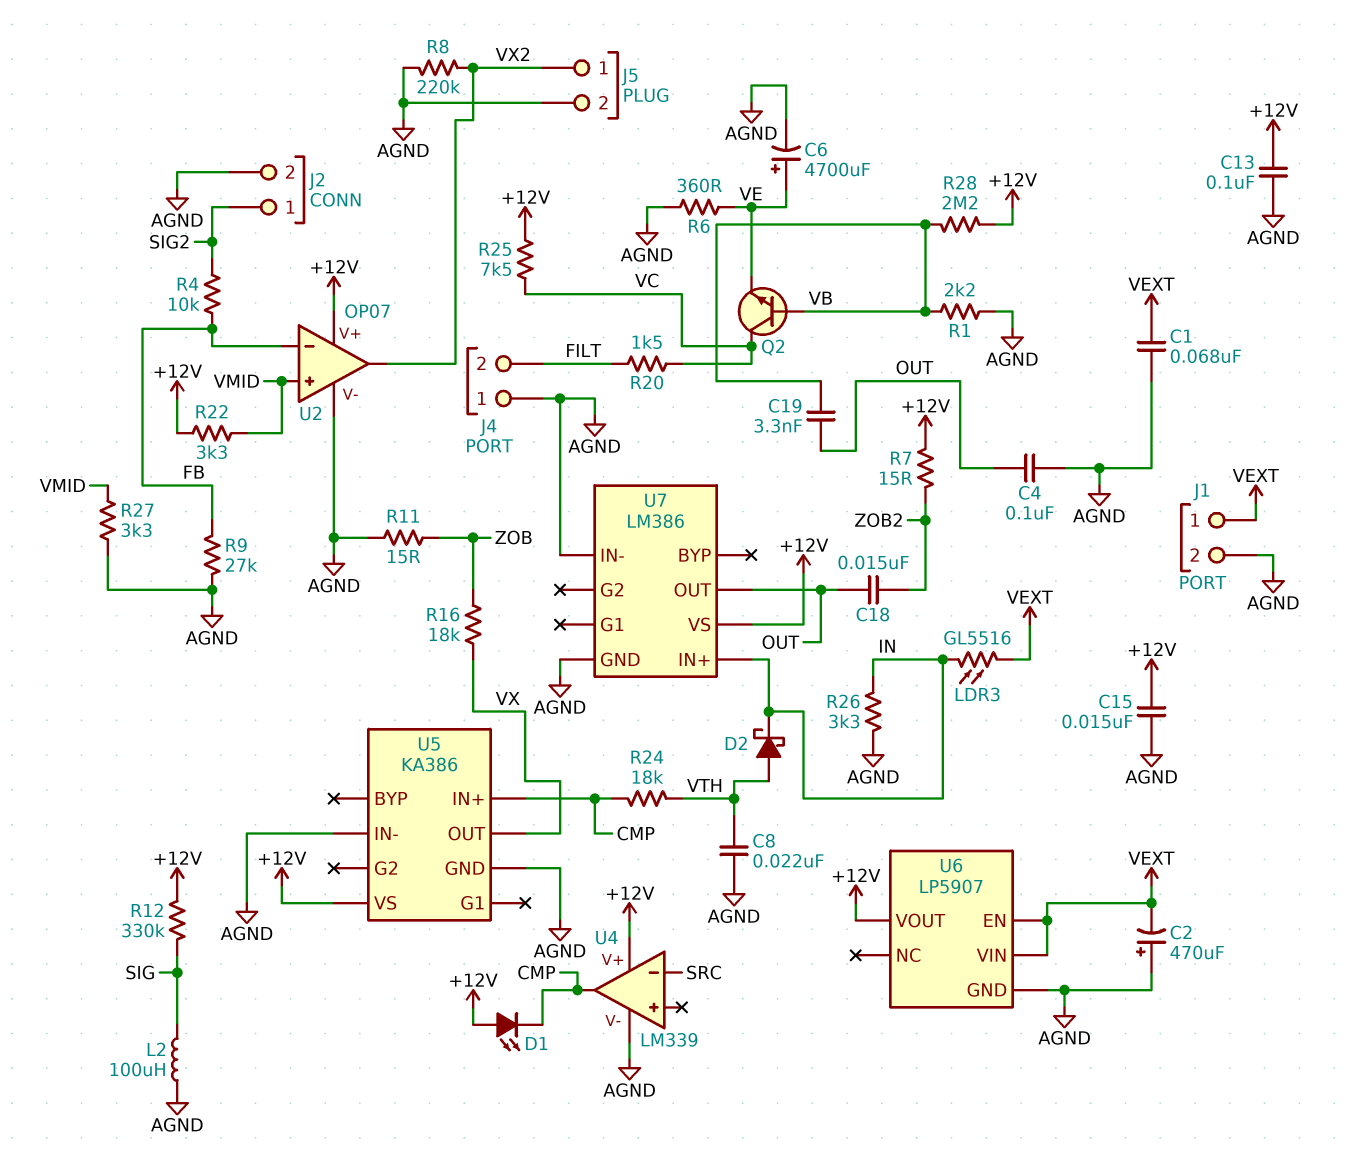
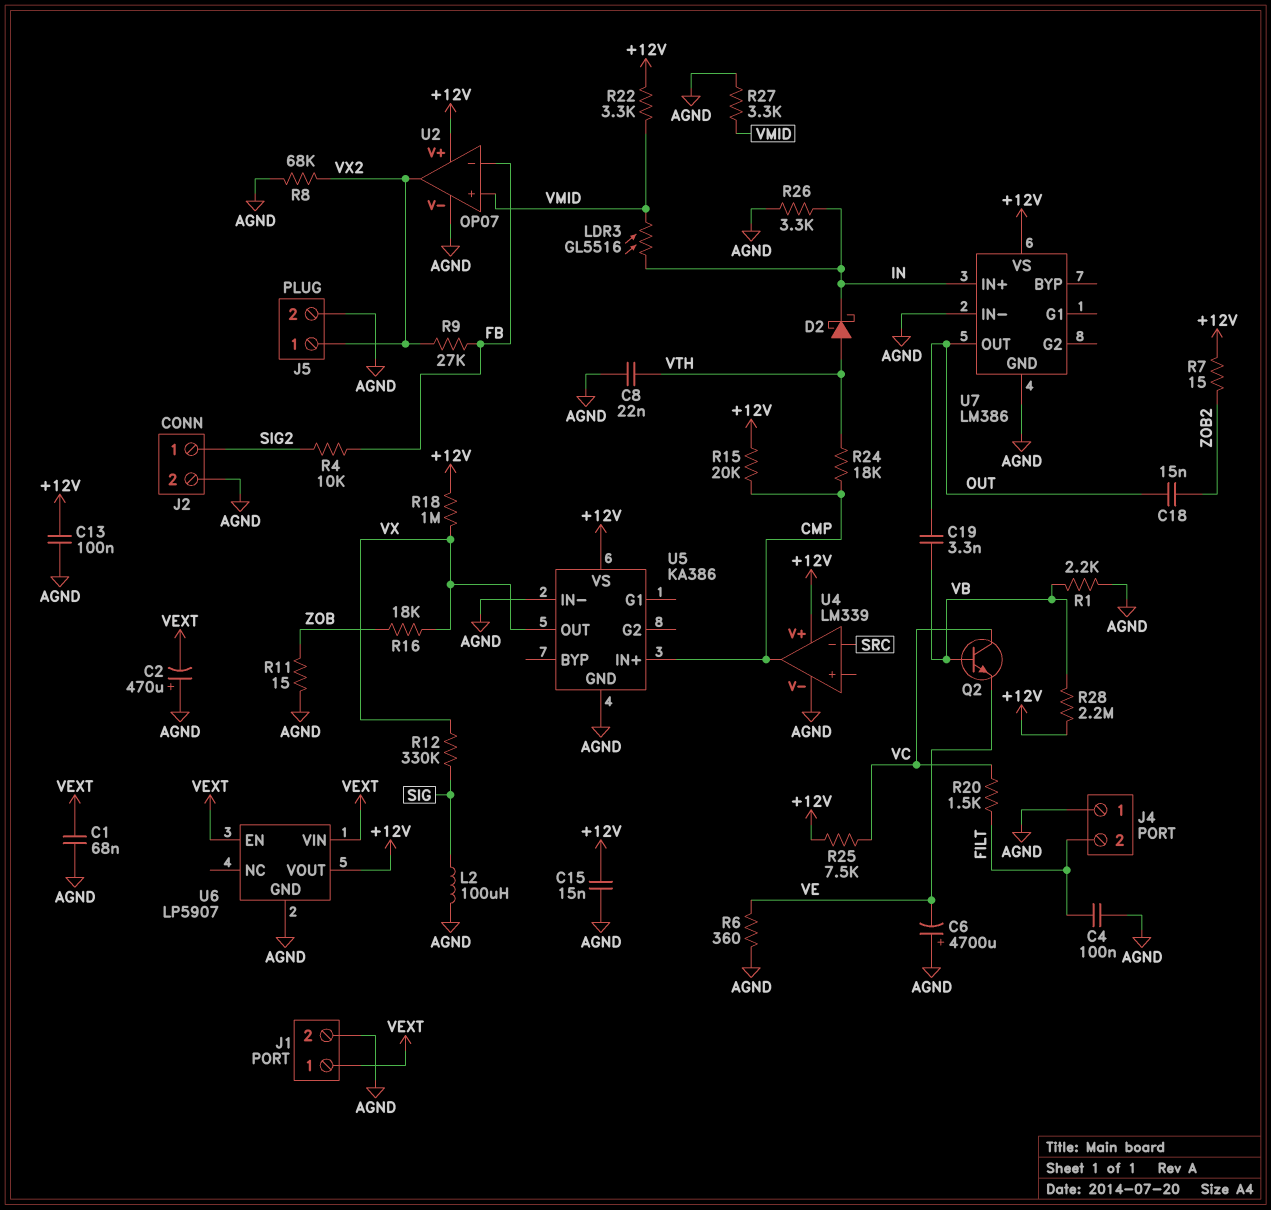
C4: 100nF (AGND, OUT) -> 100nF (AGND, FILT)
C6: 4700uF (plus VE, minus AGND) -> 4700uF (plus AGND, minus VE)
D1: LED (A +12V, K CMP) -> none
LDR3: GL5516 (IN, VEXT) -> GL5516 (IN, VMID)
R8: 220k (AGND, VX2) -> 68k (AGND, VX2)
R9: 27k (AGND, FB) -> 27k (FB, VX2)
R12: 330k (+12V, SIG) -> 330k (SIG, VX)
R15: none -> 20k (+12V, CMP)
R18: none -> 1M (+12V, VX)

